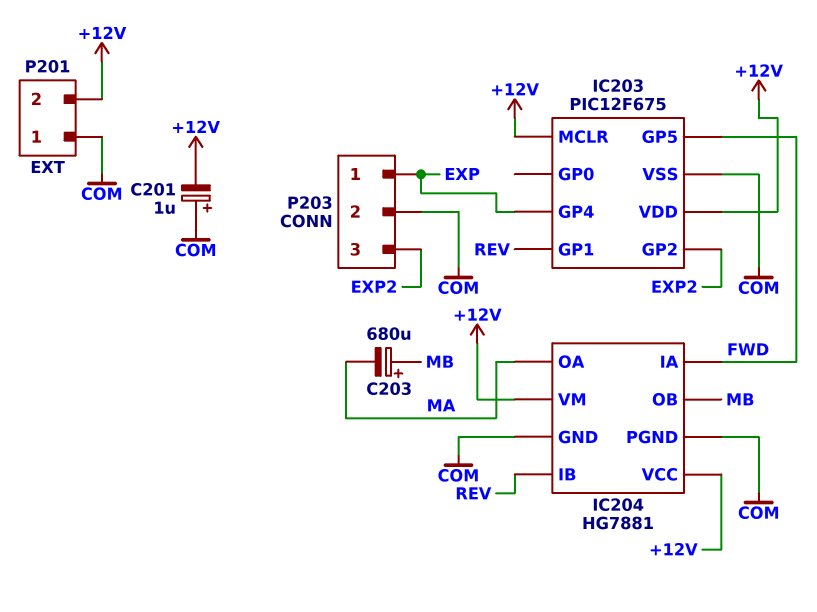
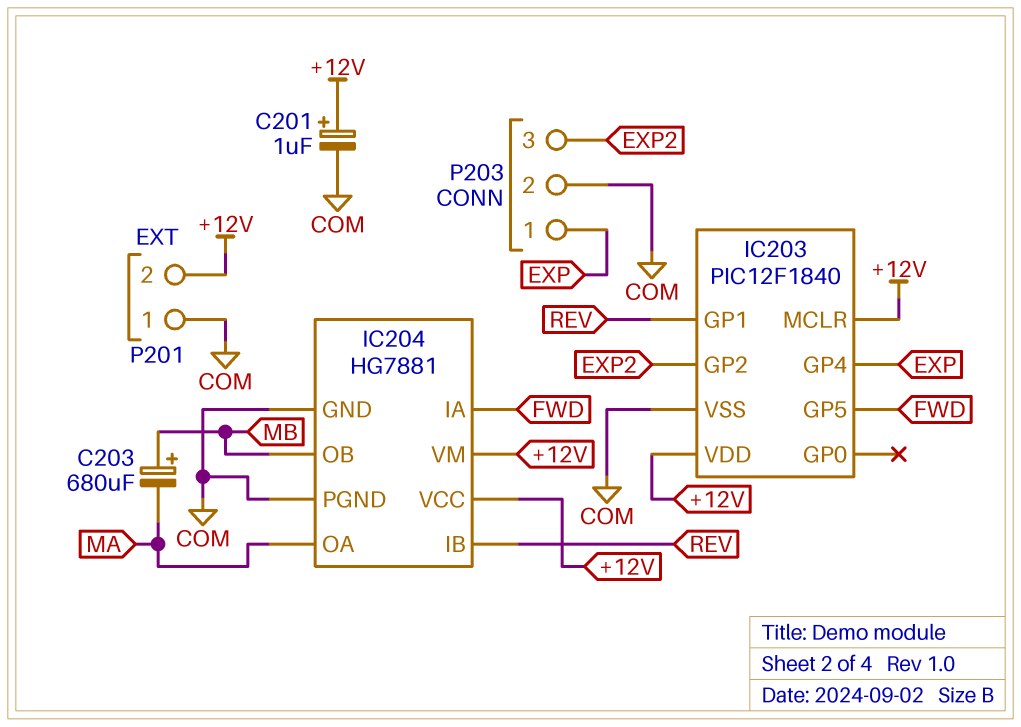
C201: 1uF (plus COM, minus +12V) -> 1uF (plus +12V, minus COM)
IC203: PIC12F675 -> PIC12F1840

